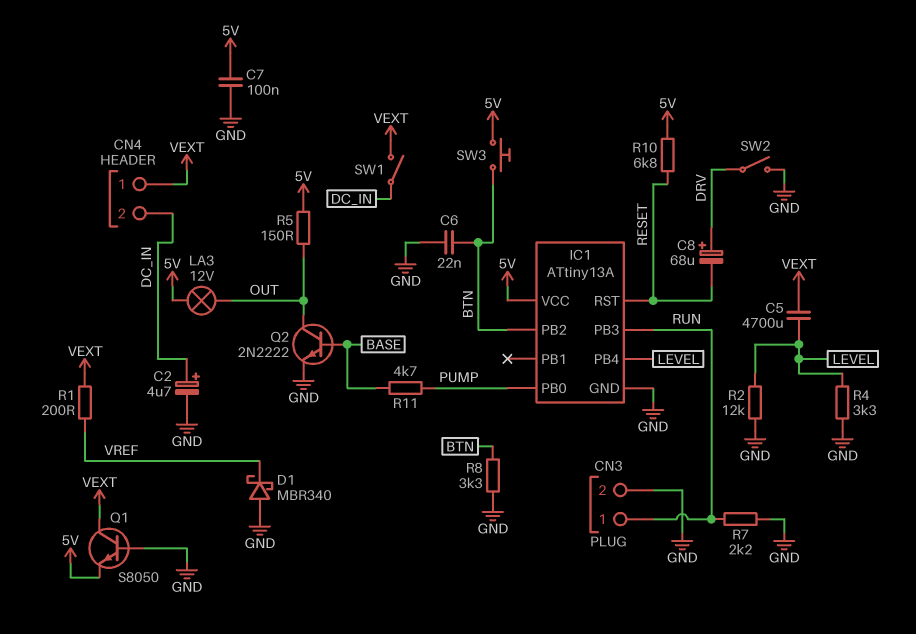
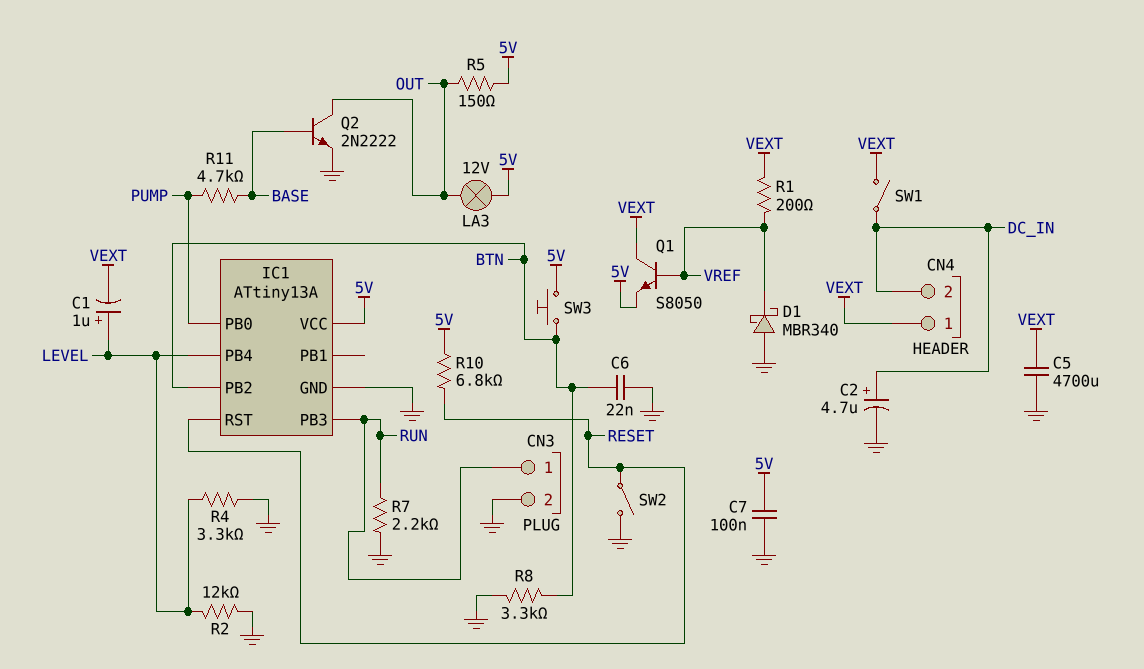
C1: none -> 1uF (plus LEVEL, minus VEXT)
C5: 4700uF (LEVEL, VEXT) -> 4700uF (GND, VEXT)
C8: 68uF (plus DRV, minus RESET) -> none
Q1: NPN S8050 (B GND, C VEXT, E 5V) -> NPN S8050 (B VREF, C VEXT, E 5V)
SW2: switch (DRV, GND) -> switch (GND, RESET)

